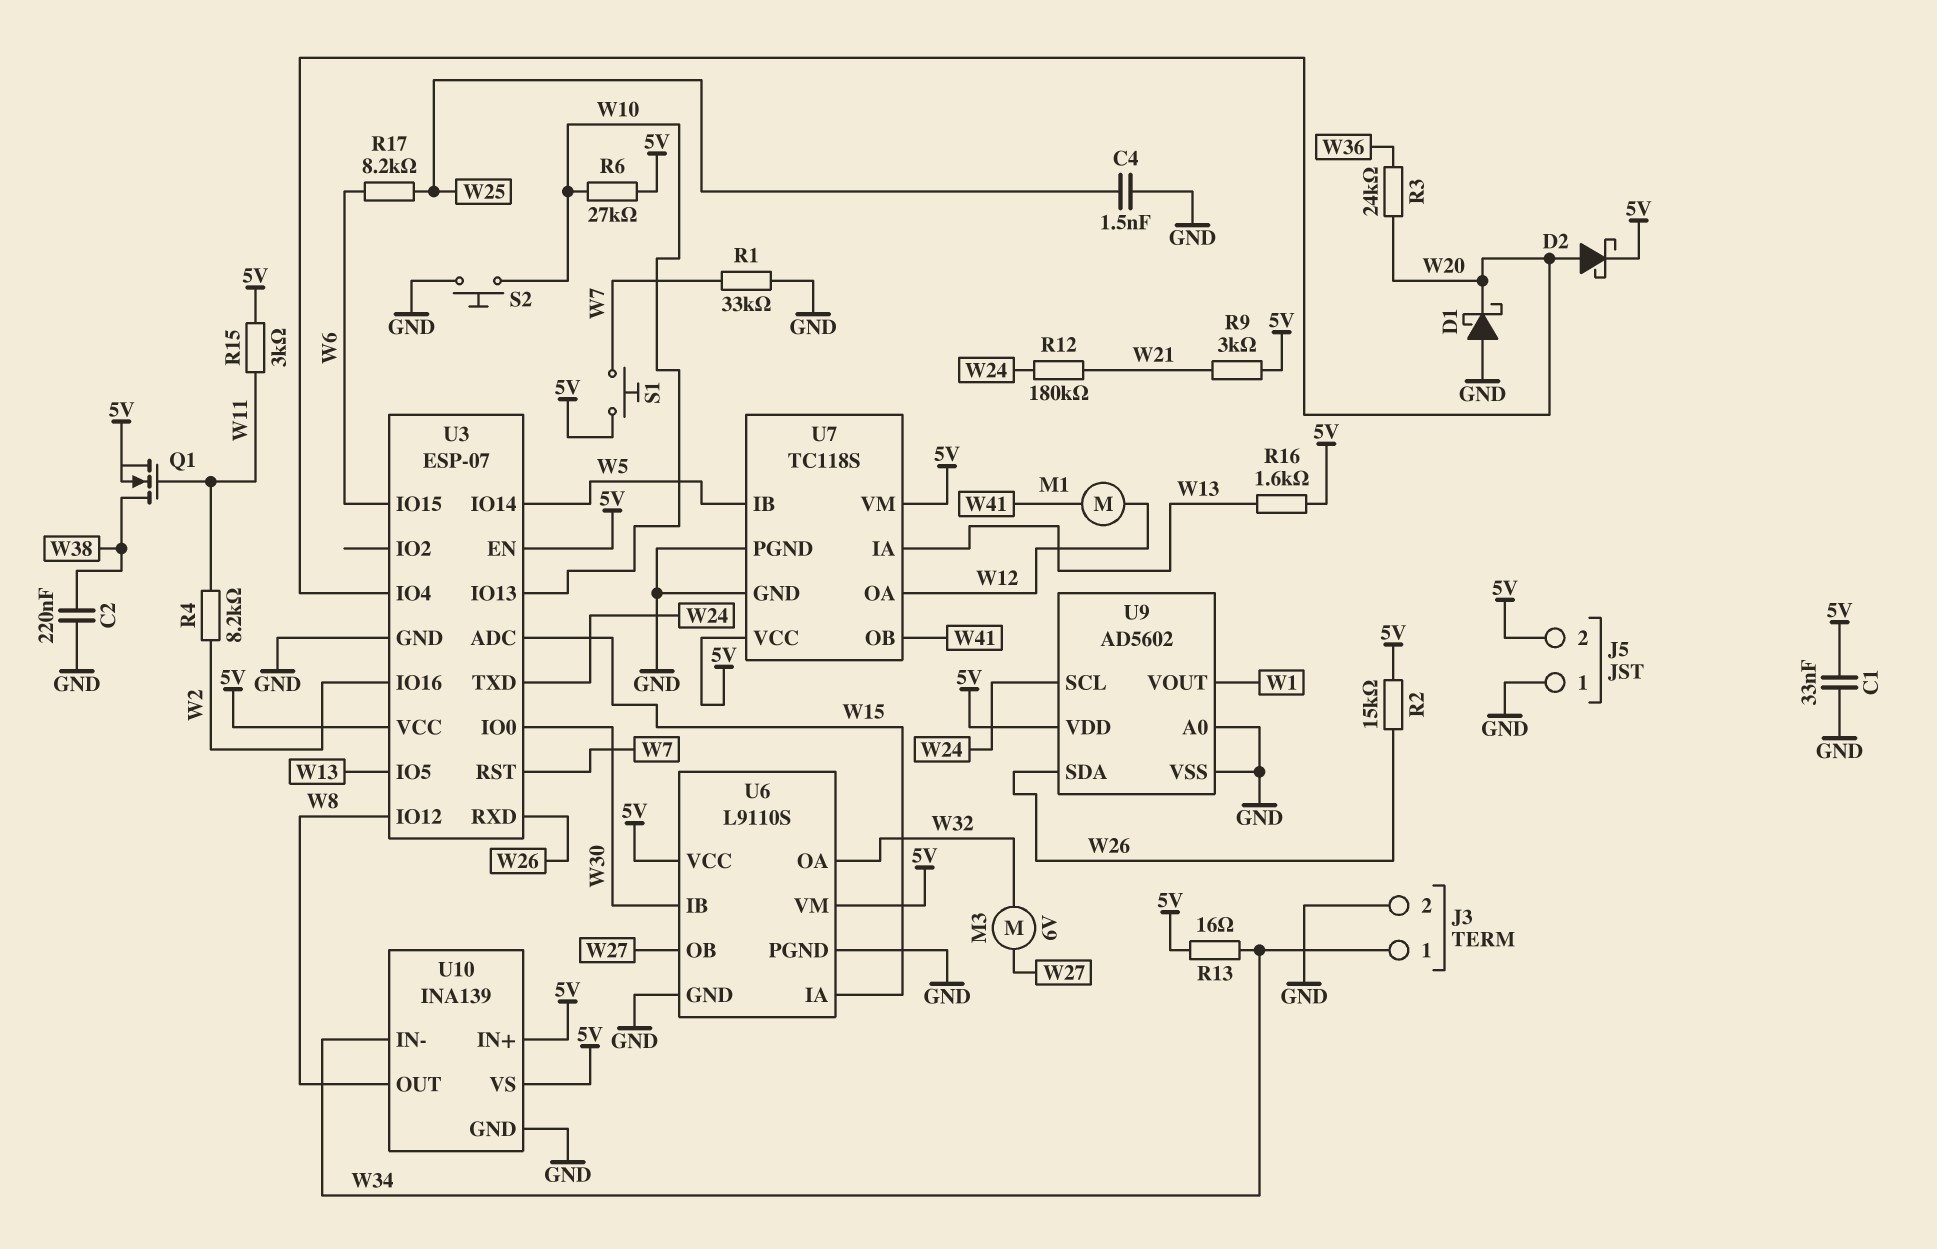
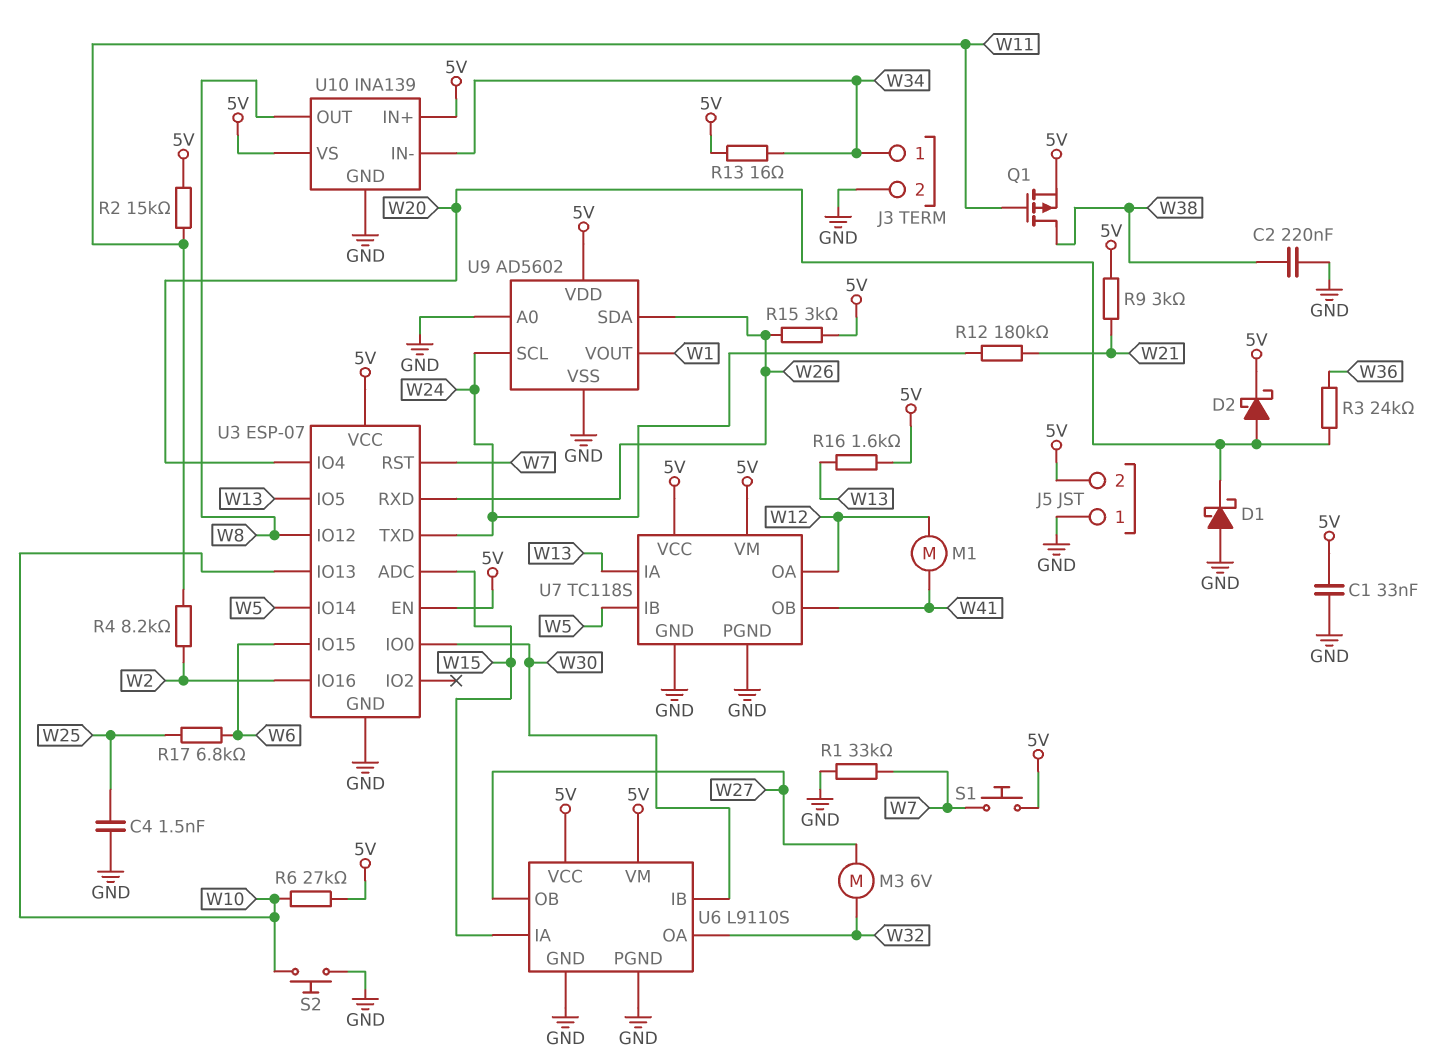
Q1: NMOS (G W11, D W38, S 5V) -> PMOS (G W11, D W38, S 5V)
R2: 15k (5V, W26) -> 15k (5V, W11)
R15: 3k (5V, W11) -> 3k (5V, W26)
R17: 8.2k (W6, W25) -> 6.8k (W6, W25)

